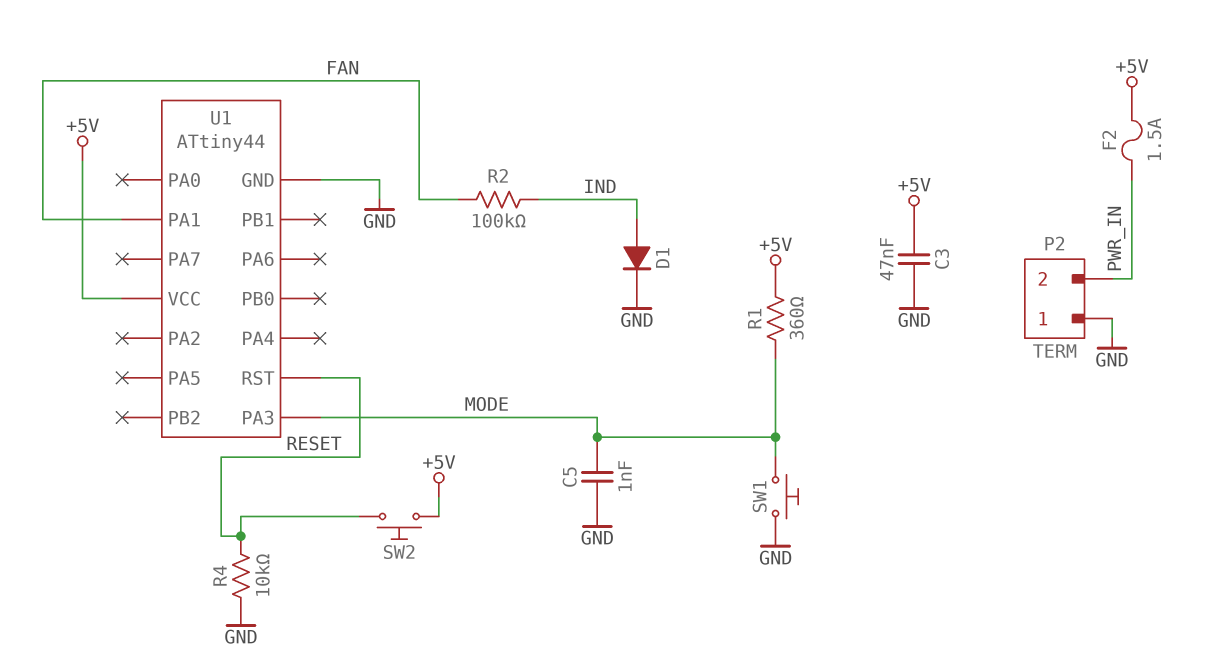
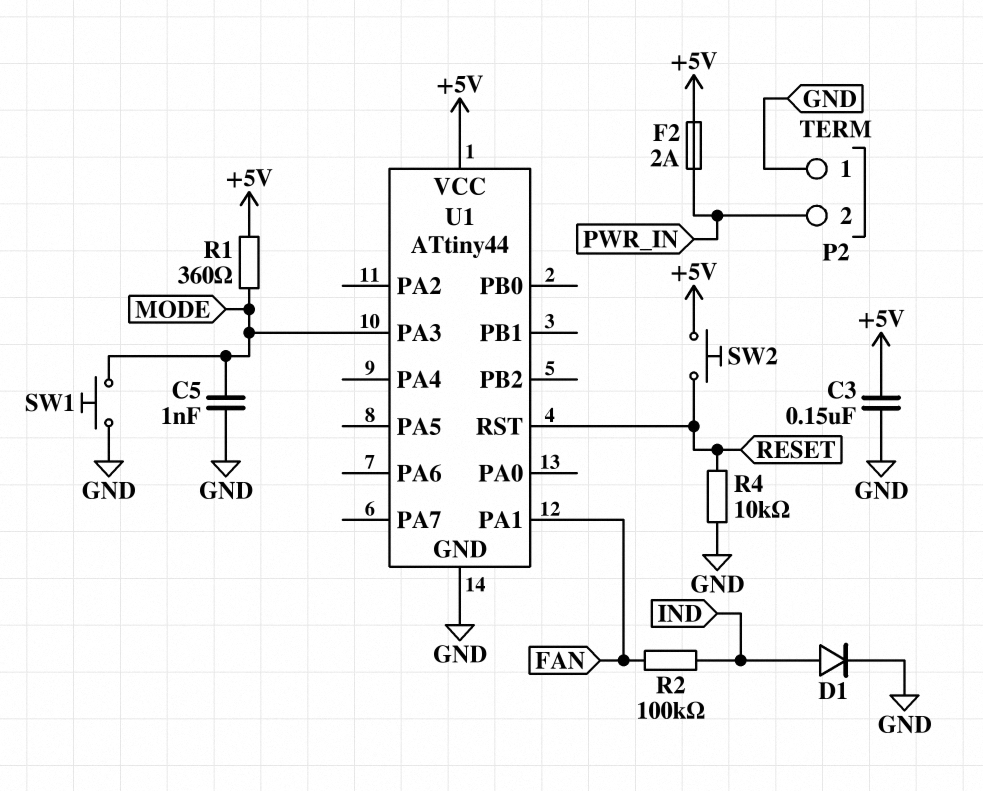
C3: 47nF (+5V, GND) -> 150nF (+5V, GND)
F2: 1.5A (+5V, PWR_IN) -> 2A (+5V, PWR_IN)

